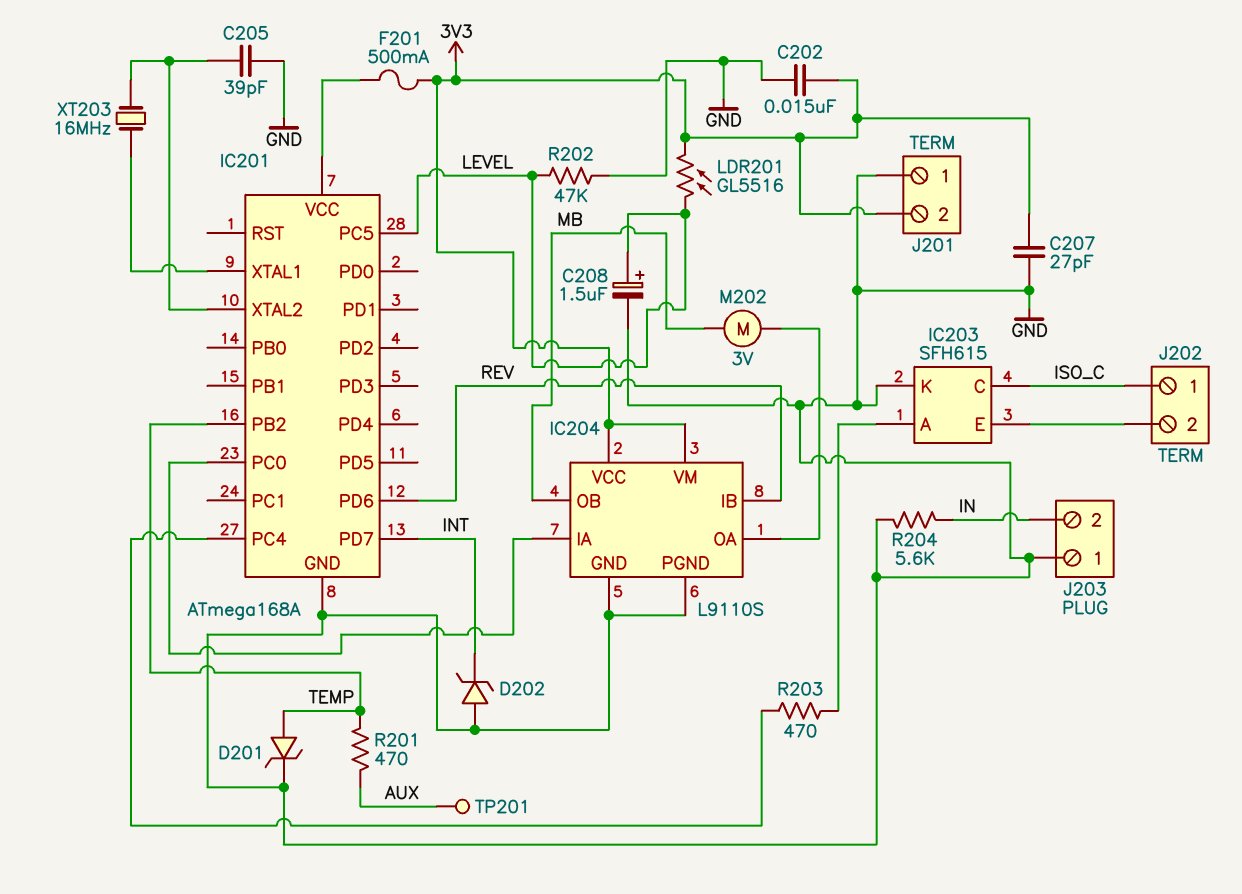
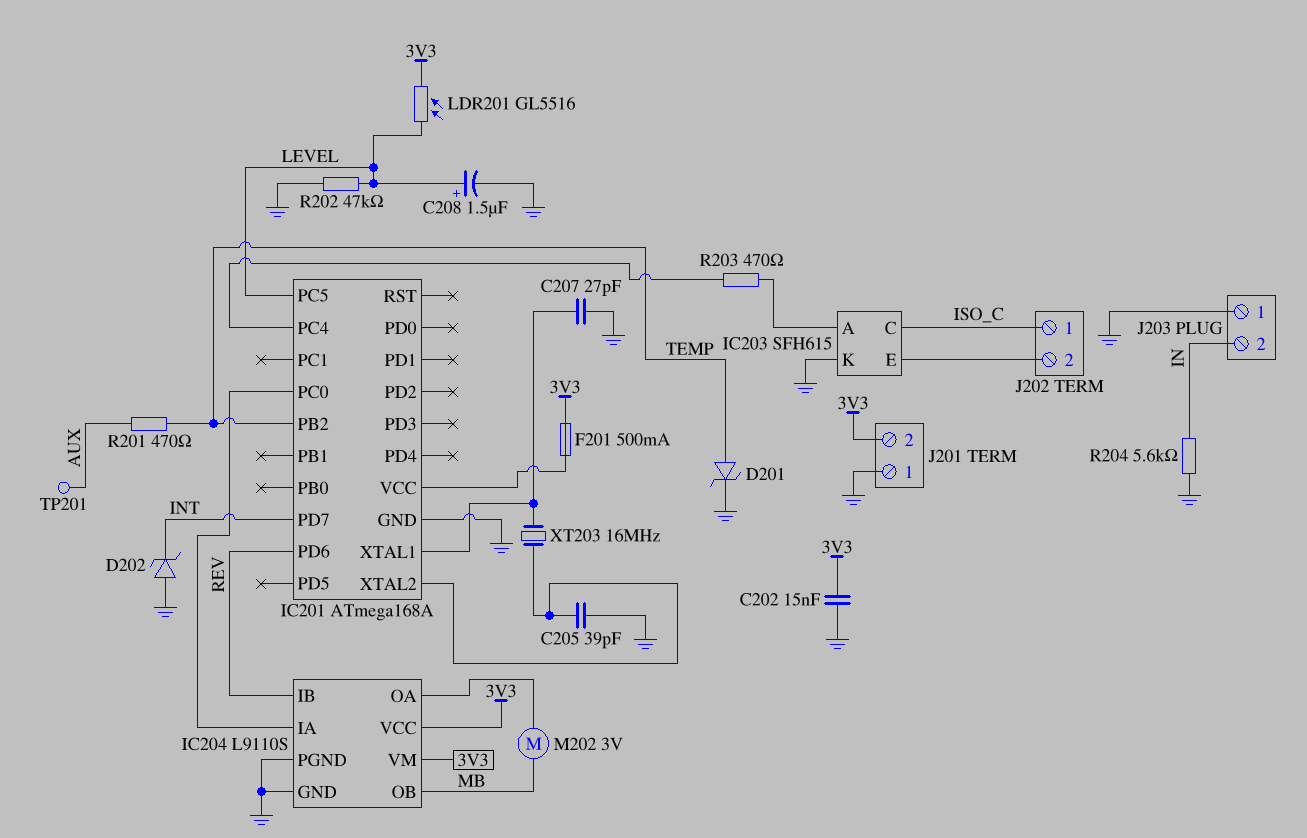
C207: 27pF (3V3, GND) -> 27pF (GND, IC201/XTAL1)

